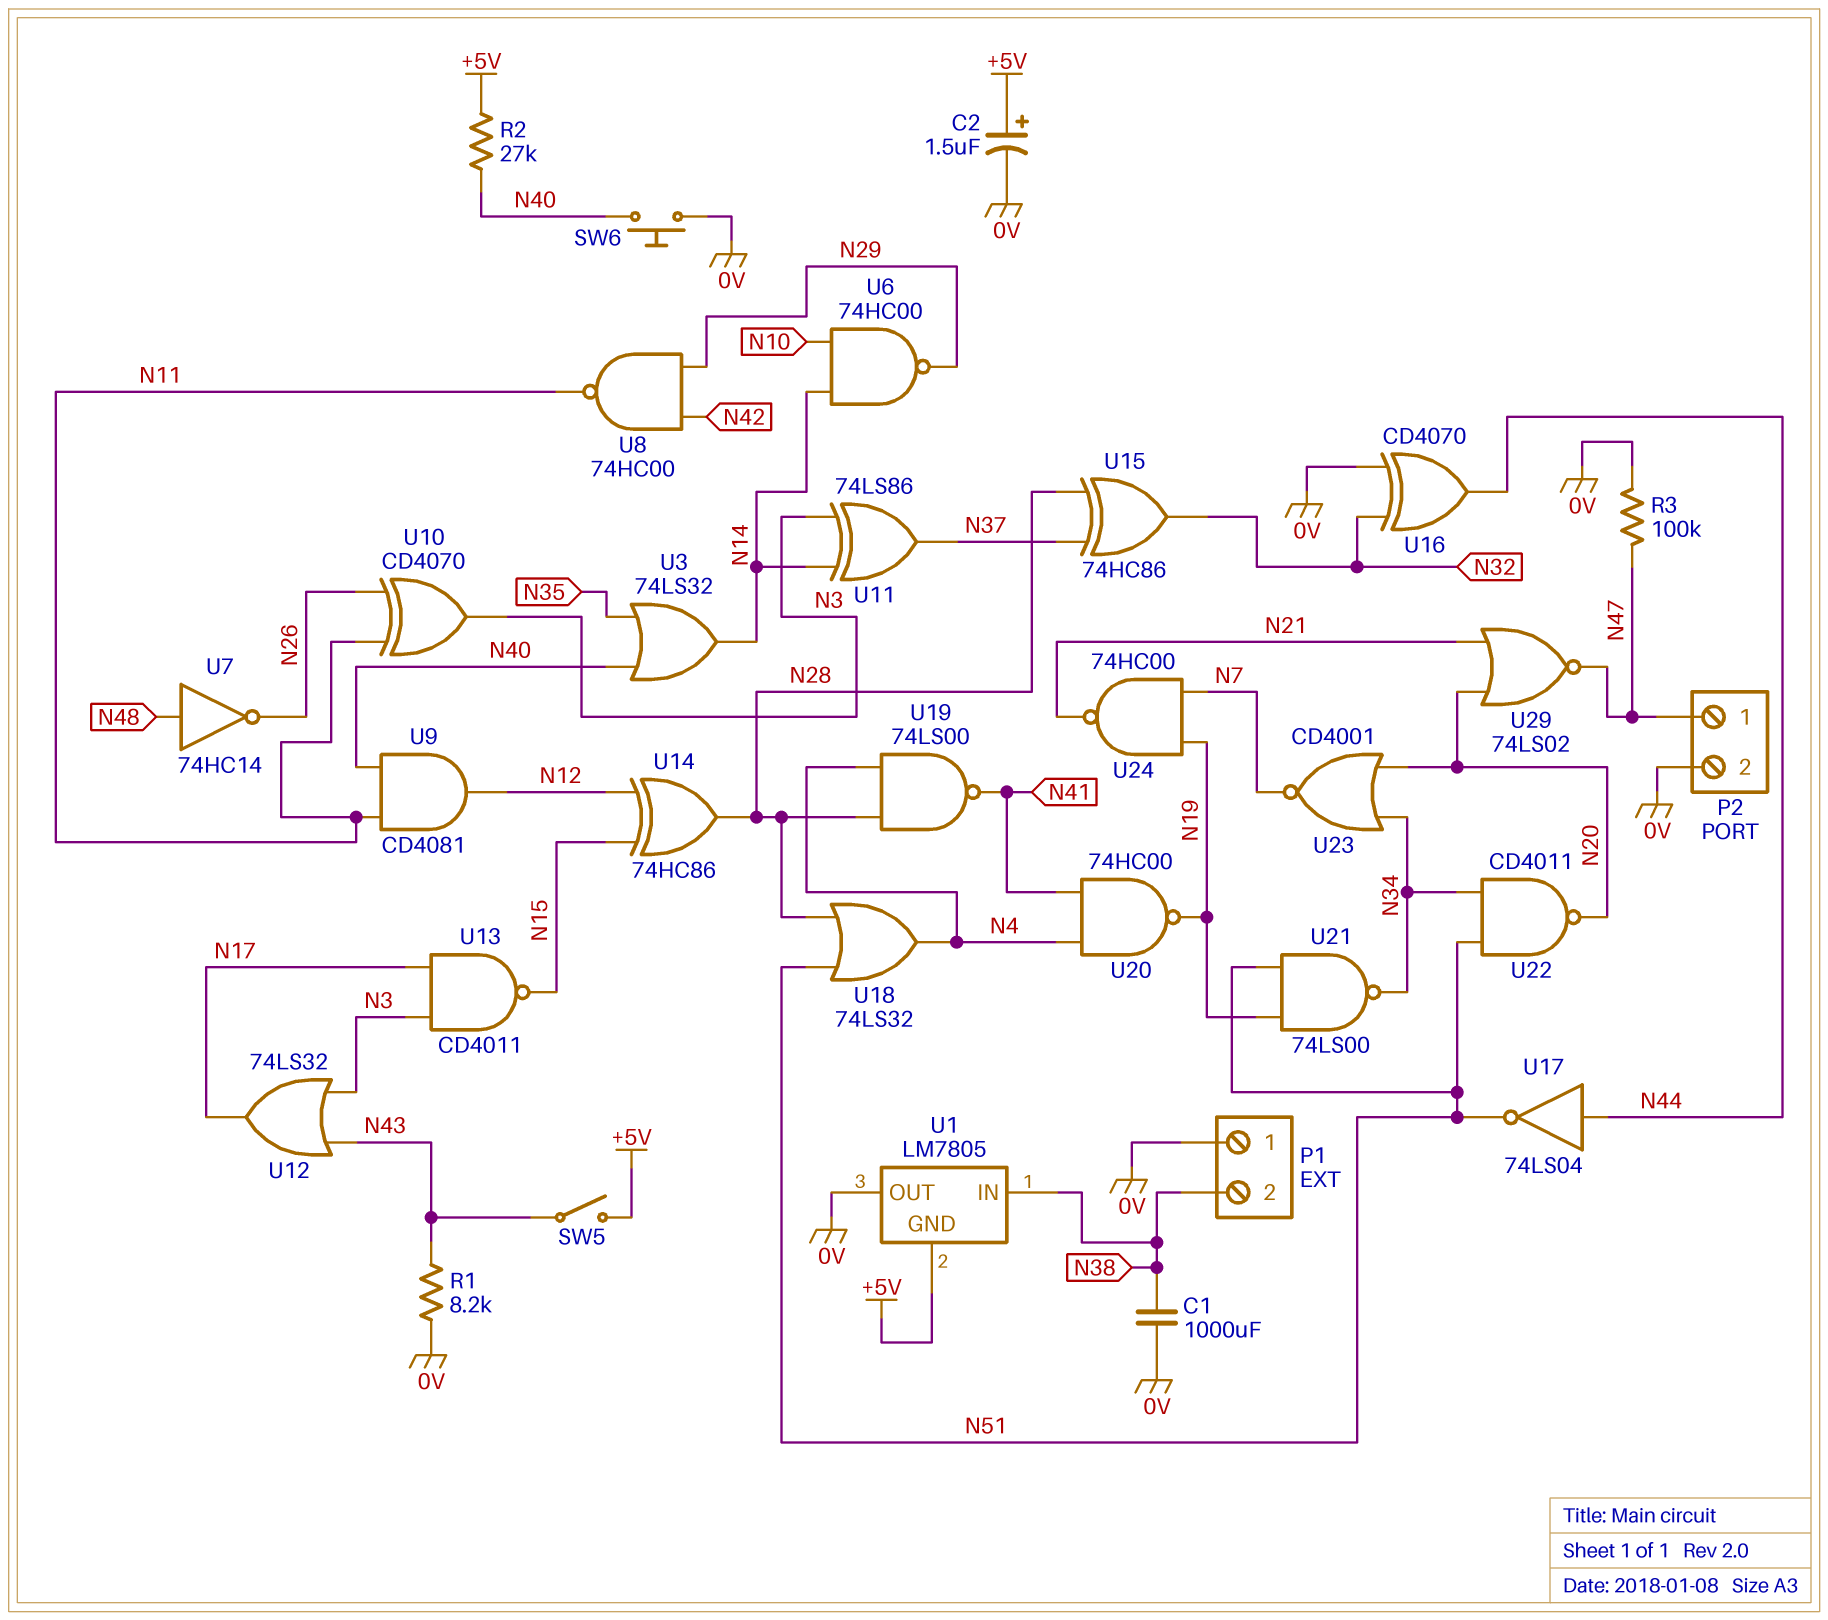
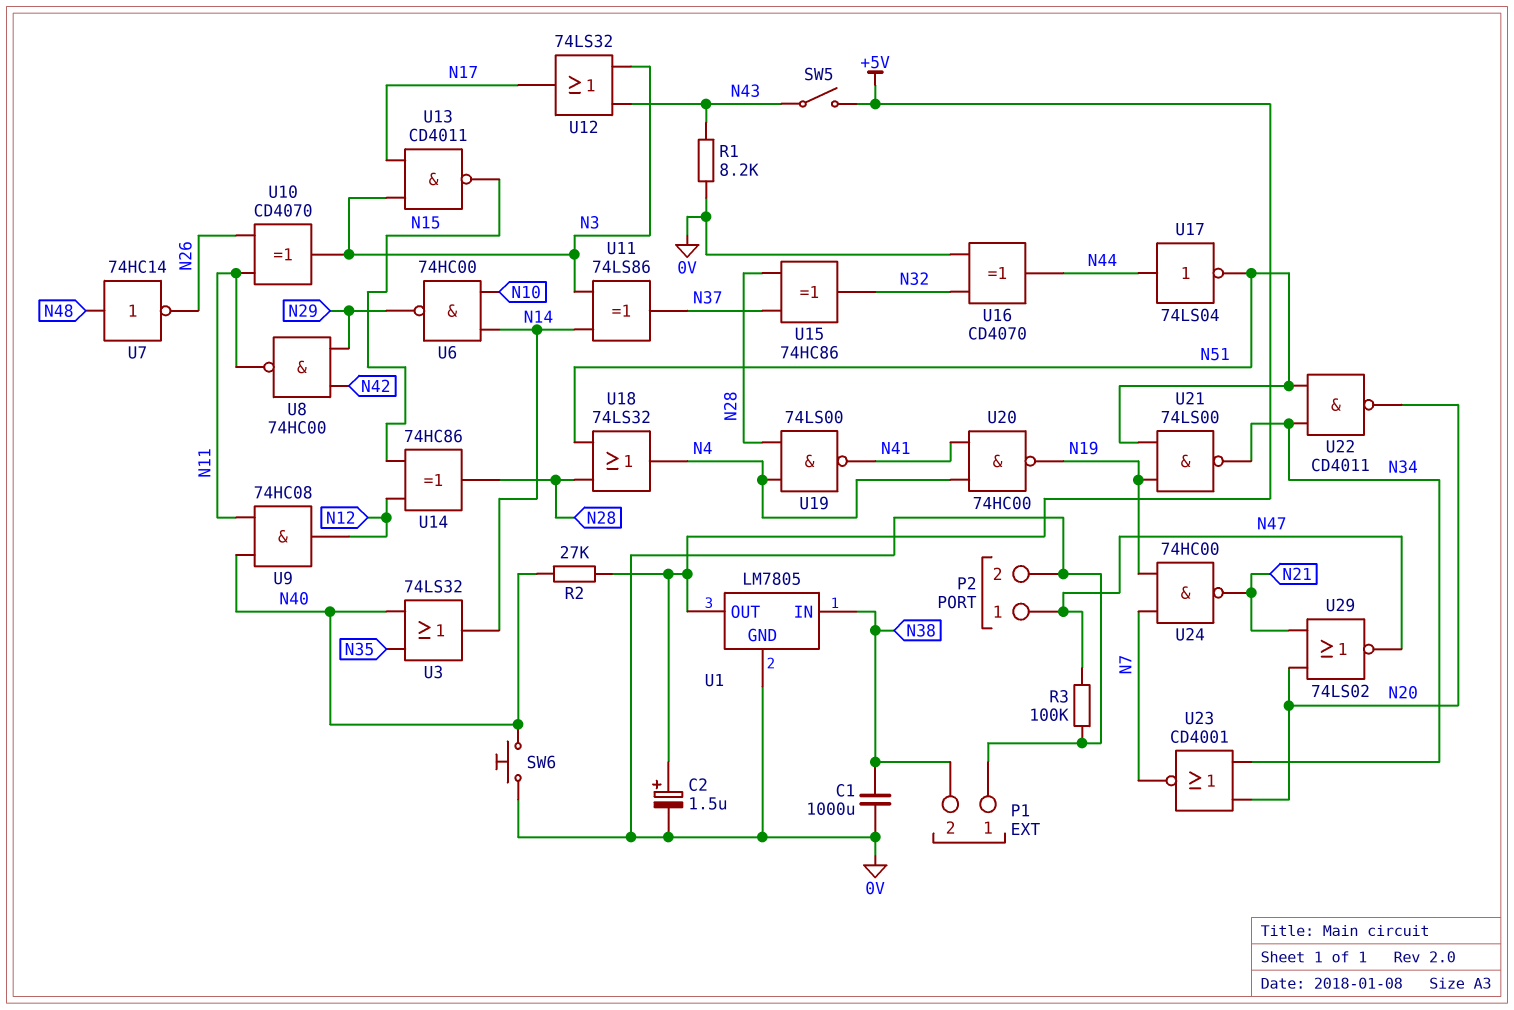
U1 pin GND: +5V -> 0V
U1 pin OUT: 0V -> +5V
U9: AND CD4081 (in N11, in N40, out N12) -> AND 74HC08 (in N11, in N40, out N12)

